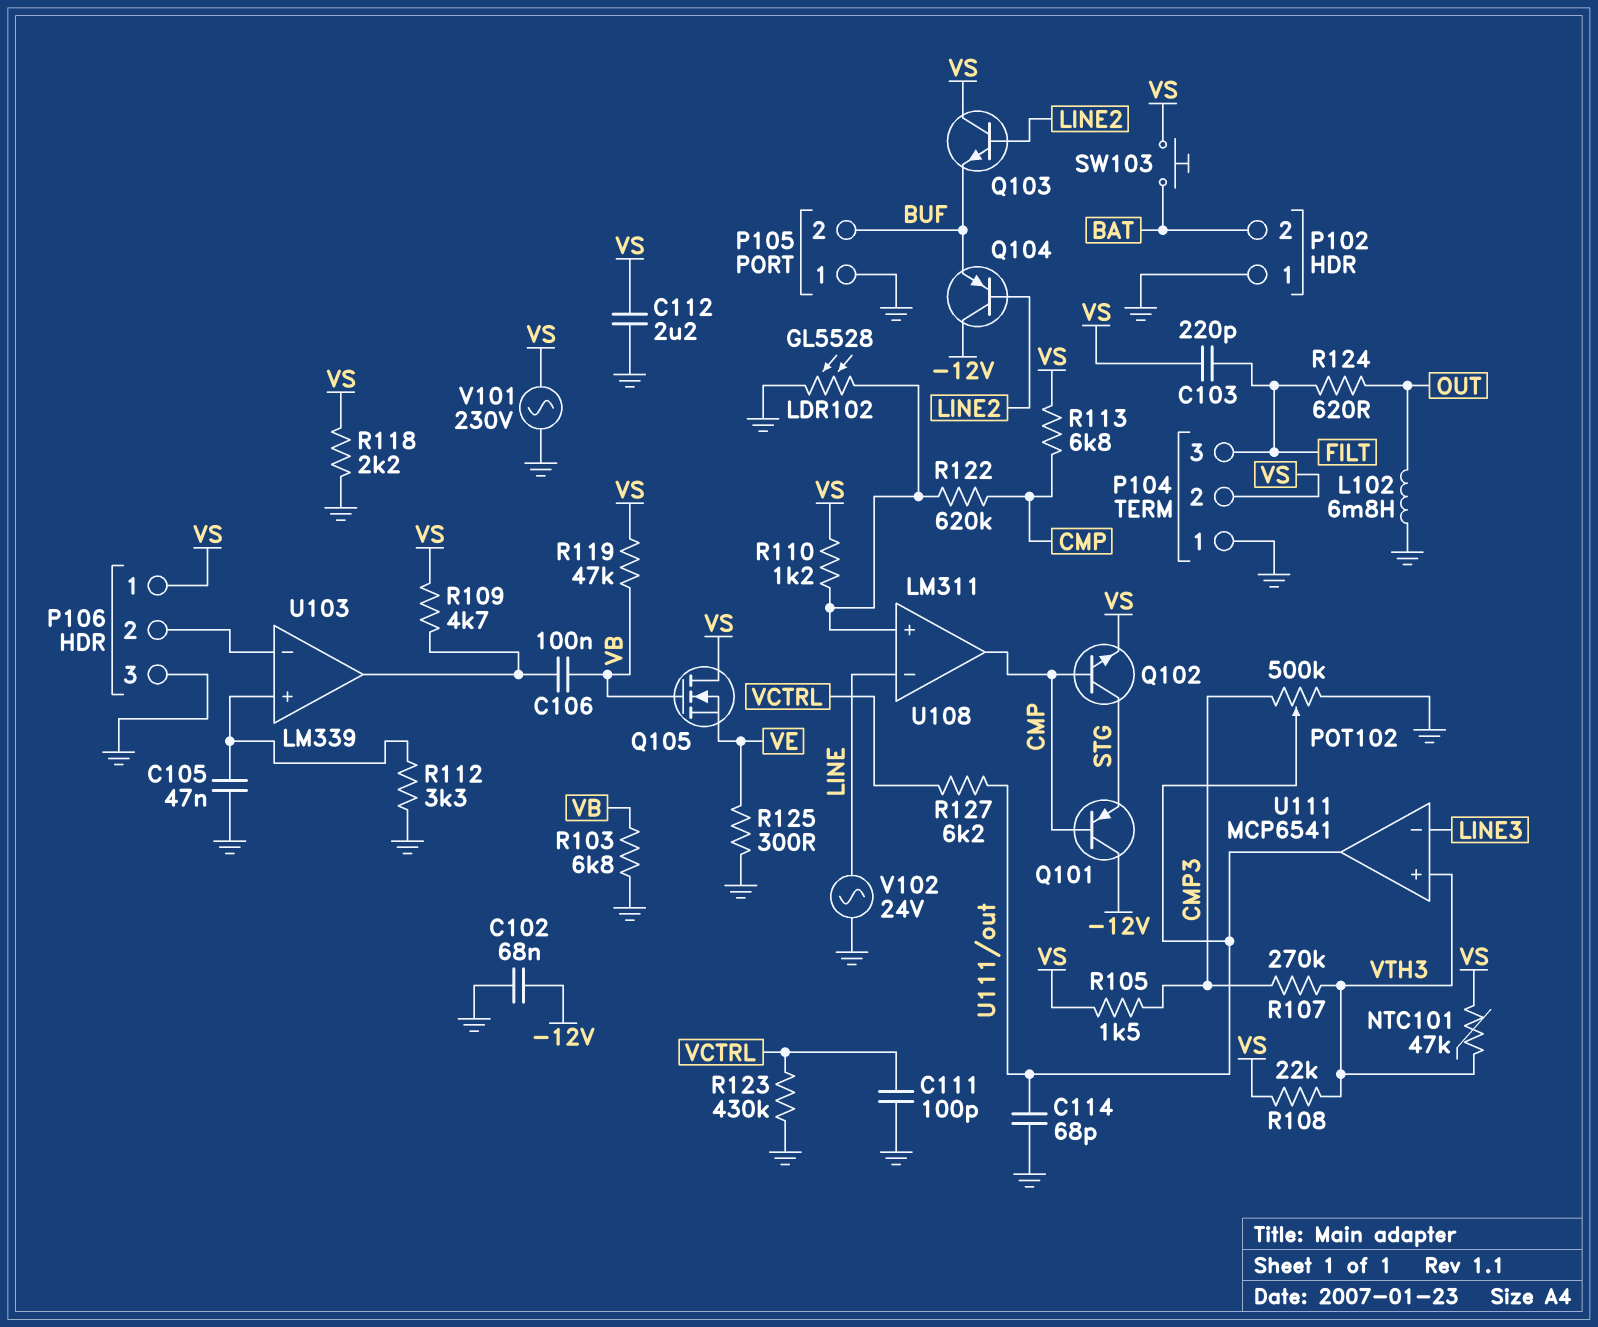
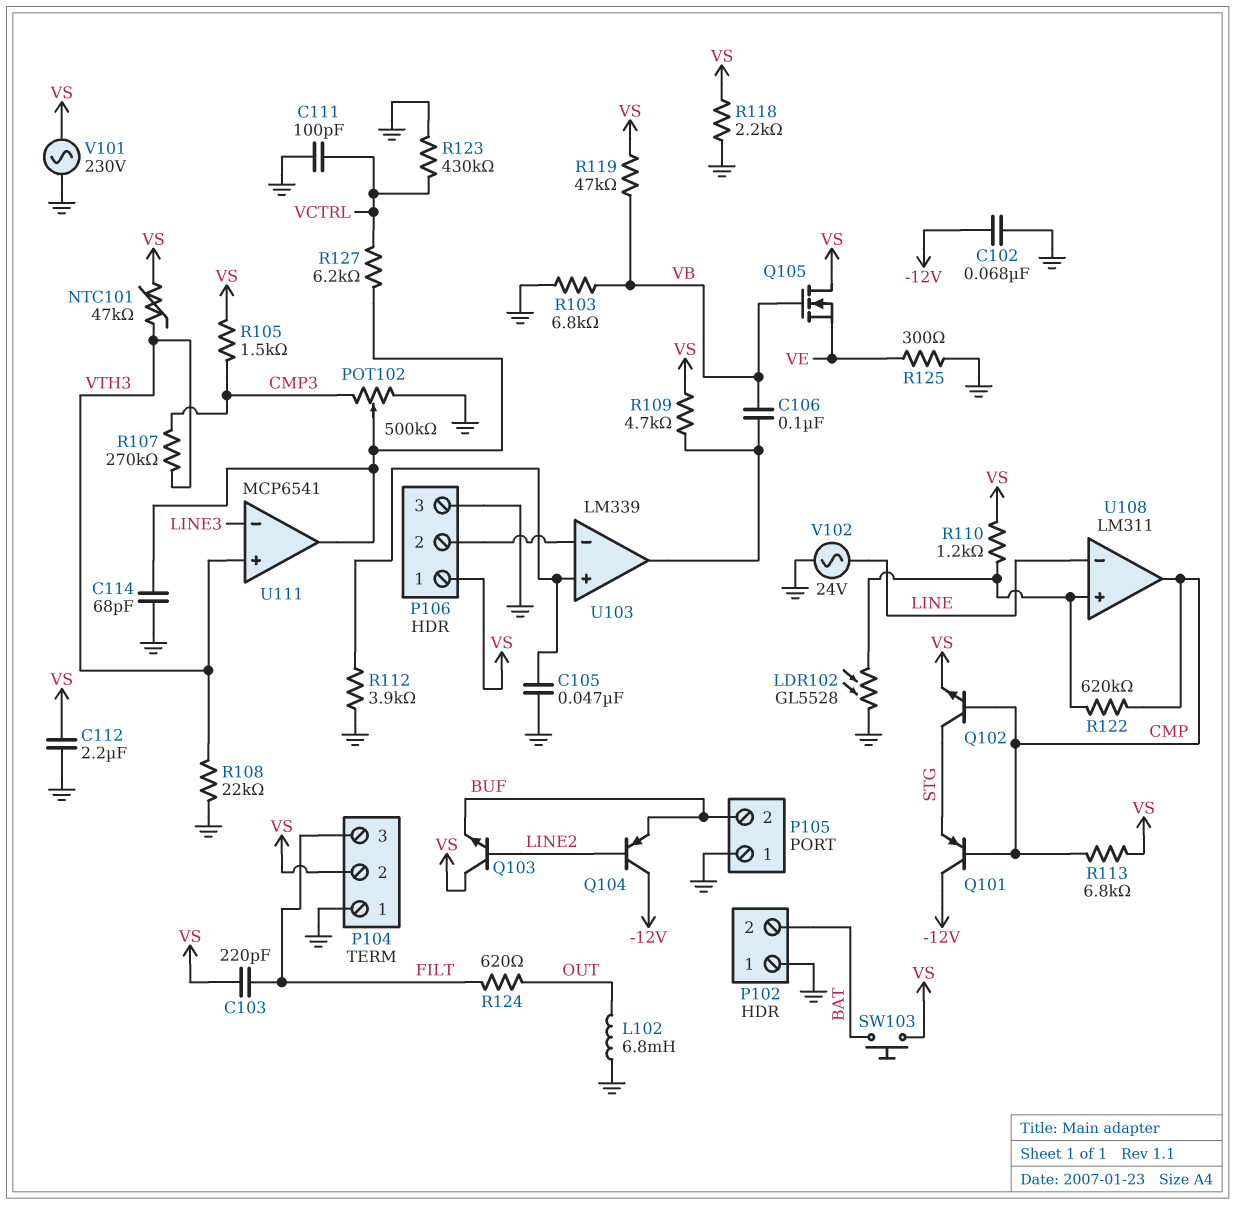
R108: 22k (VS, VTH3) -> 22k (GND, VTH3)
R112: 3.3k (GND, U103/in+) -> 3.9k (GND, U103/in+)

